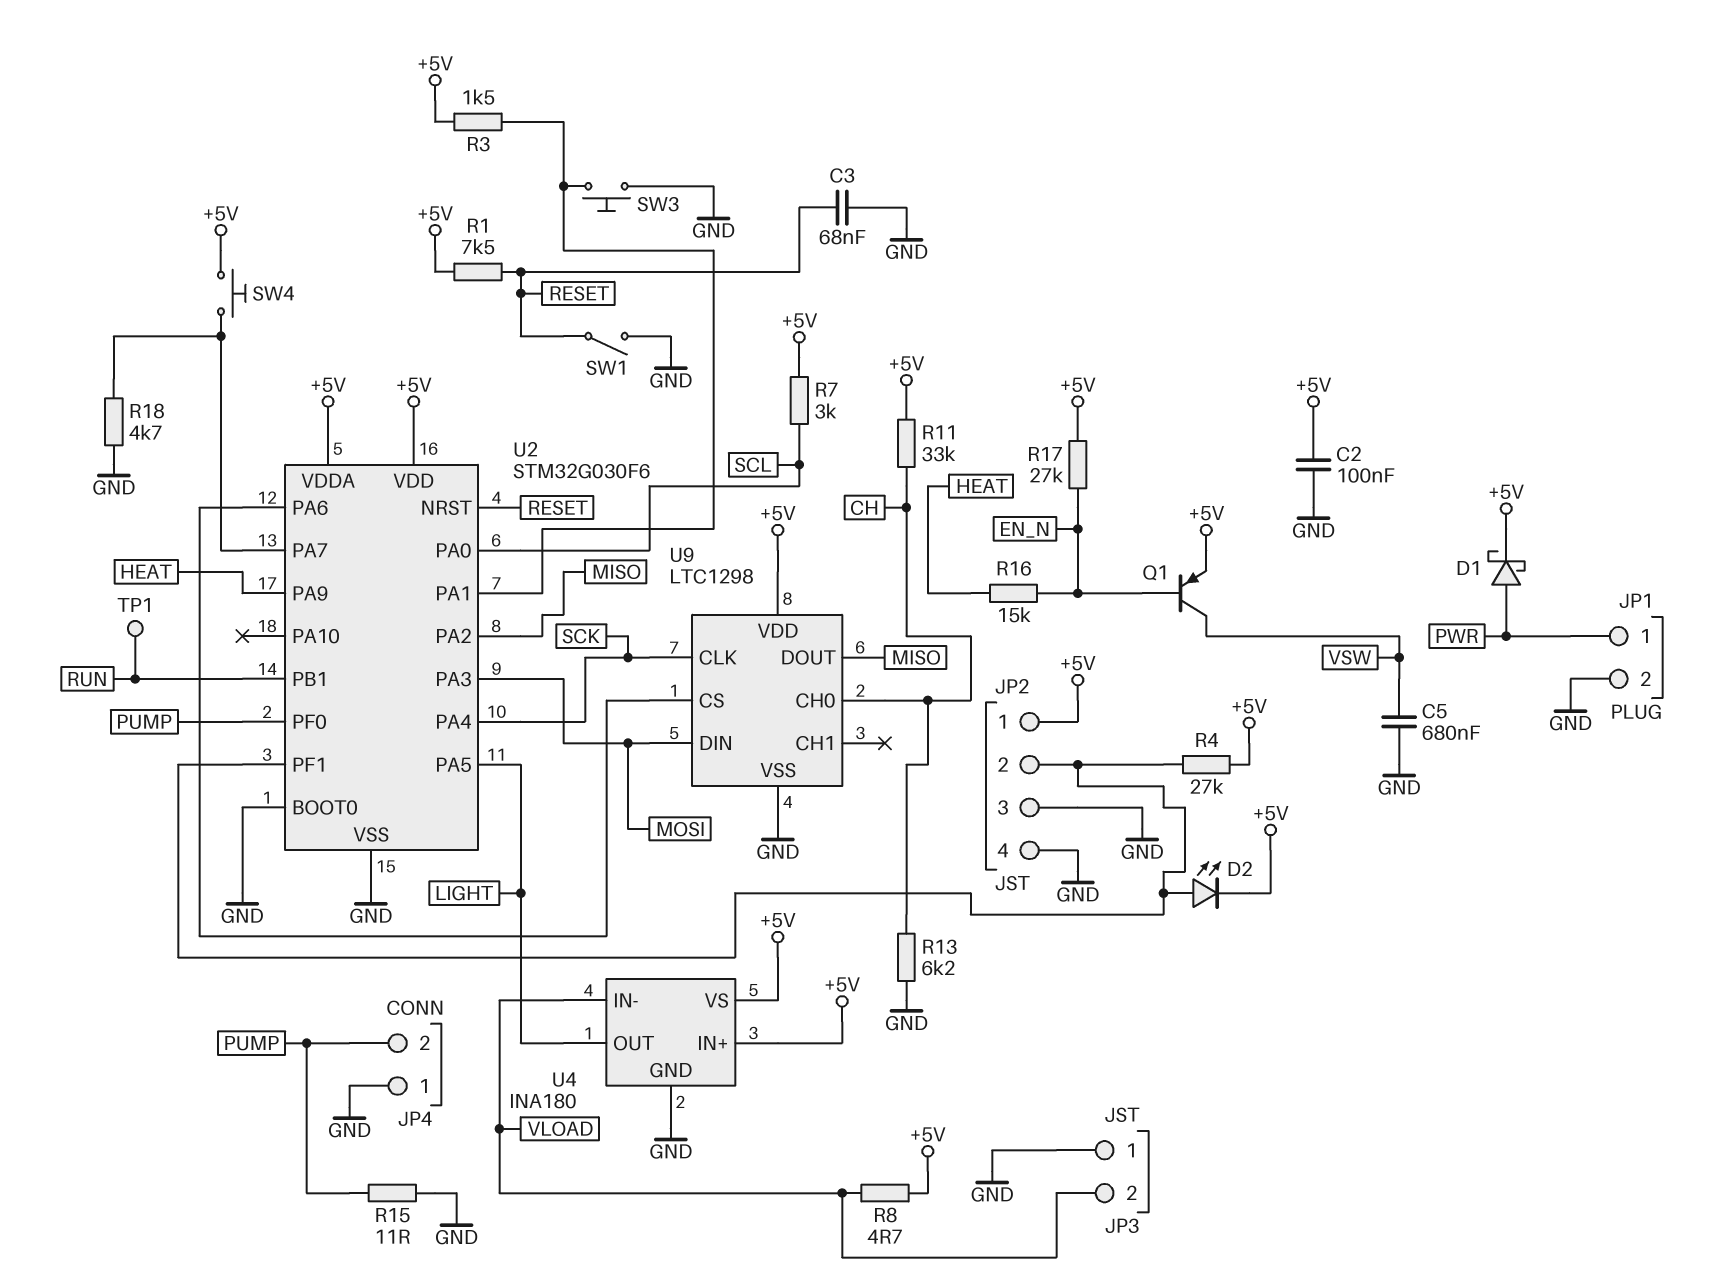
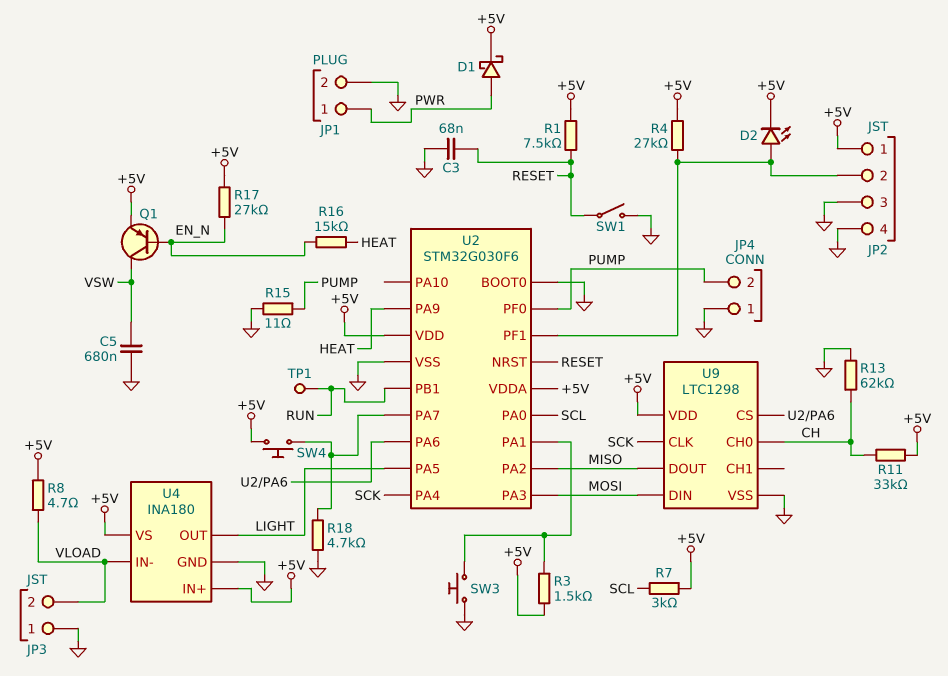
C2: 100nF (+5V, GND) -> none
R13: 6.2k (CH, GND) -> 62k (CH, GND)

